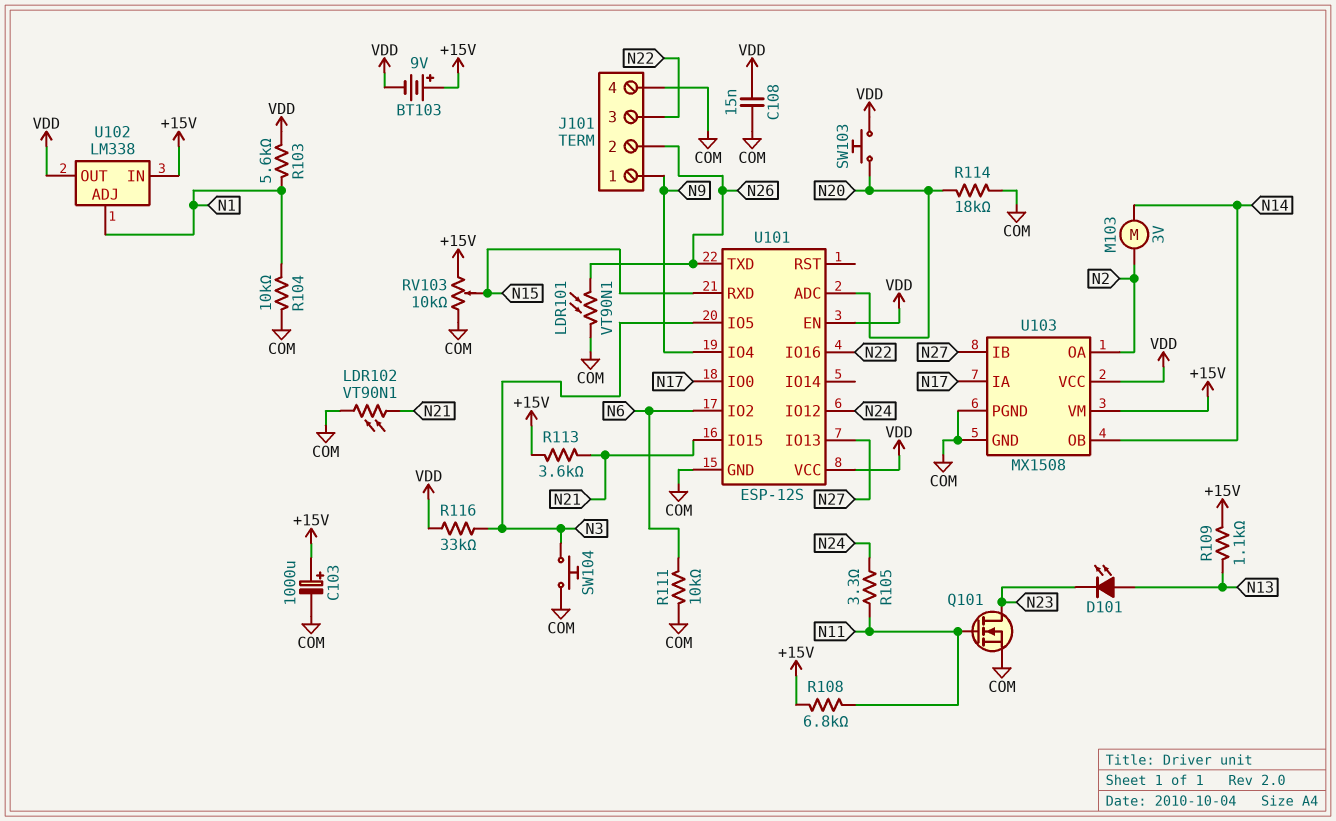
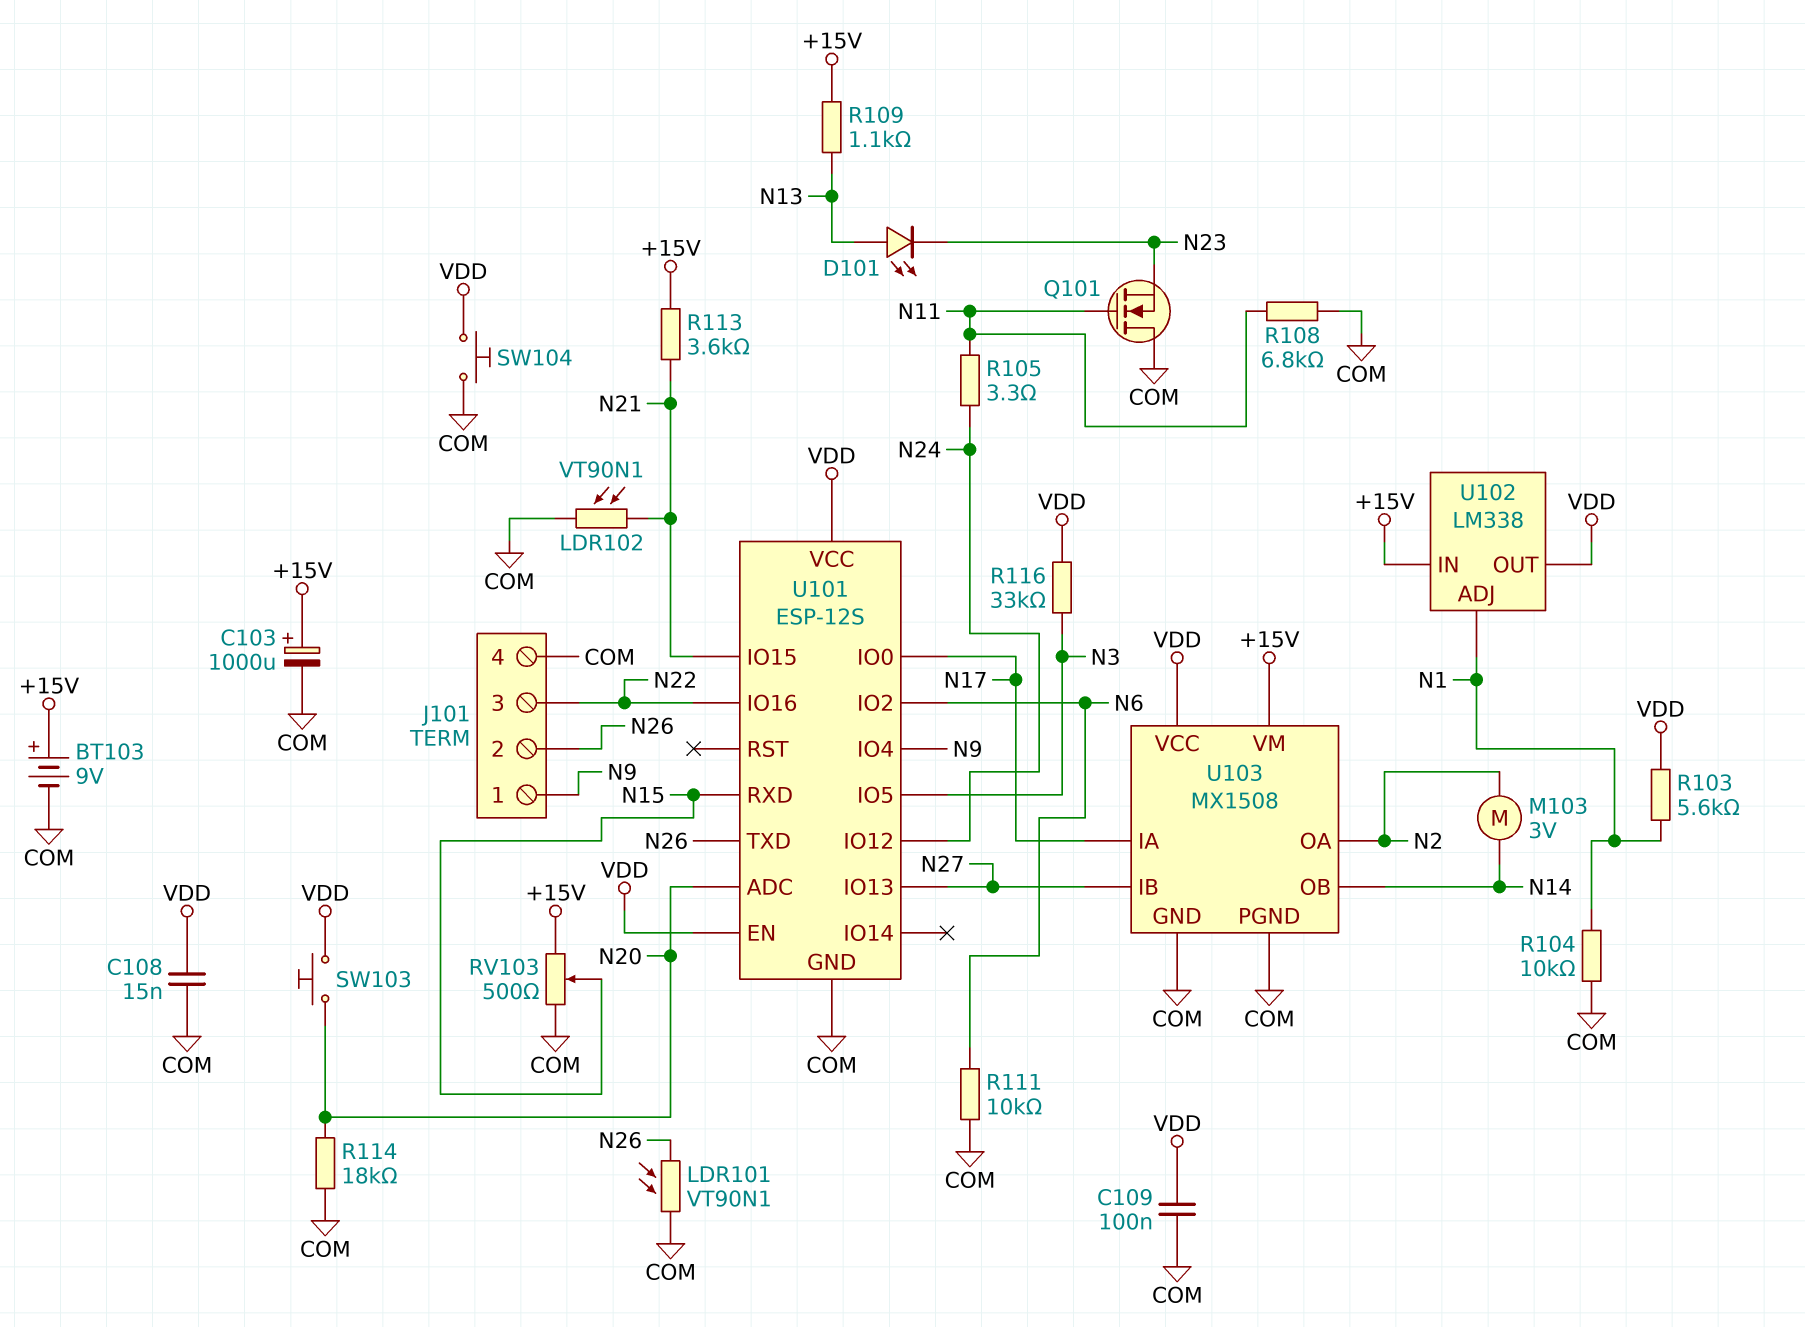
BT103: 9V (plus +15V, minus VDD) -> 9V (plus +15V, minus COM)
C109: none -> 100nF (COM, VDD)
Q101: NMOS (G N11, D N23, S COM) -> NMOS (G N11, D COM, S N23)
R108: 6.8k (+15V, N11) -> 6.8k (COM, N11)
RV103: 10k (+15V, COM, wiper N15) -> 500 (+15V, COM, wiper N15)
SW104: button (COM, N3) -> button (COM, VDD)

